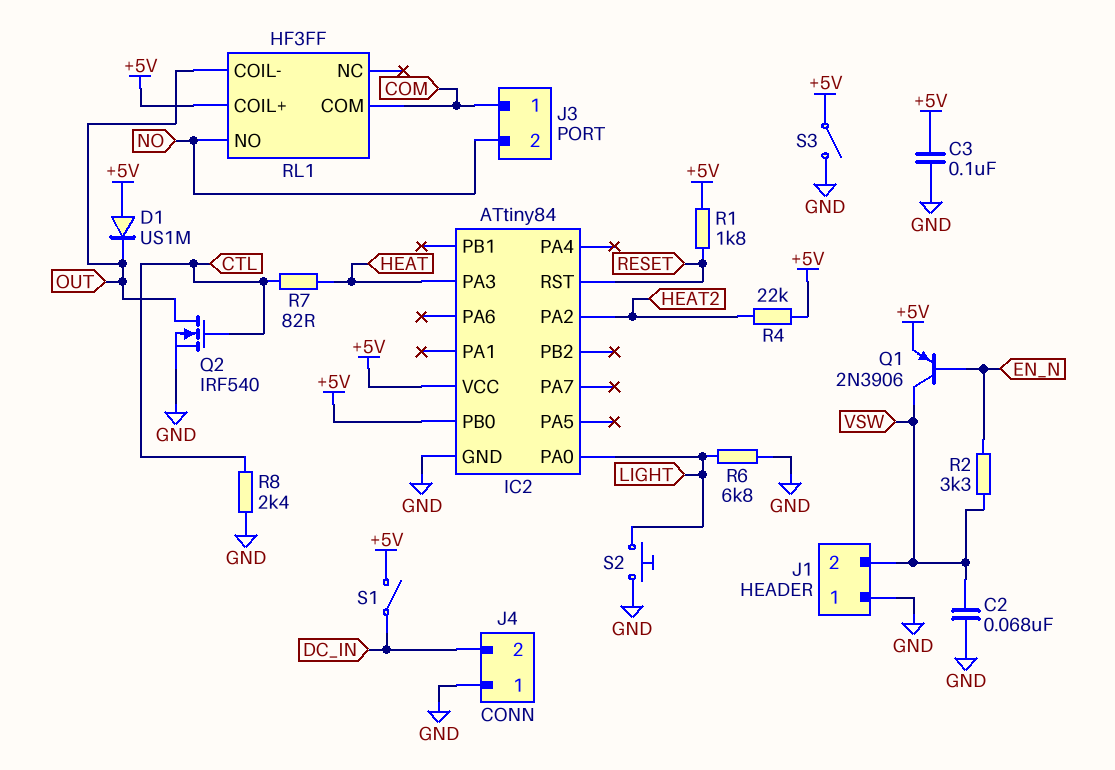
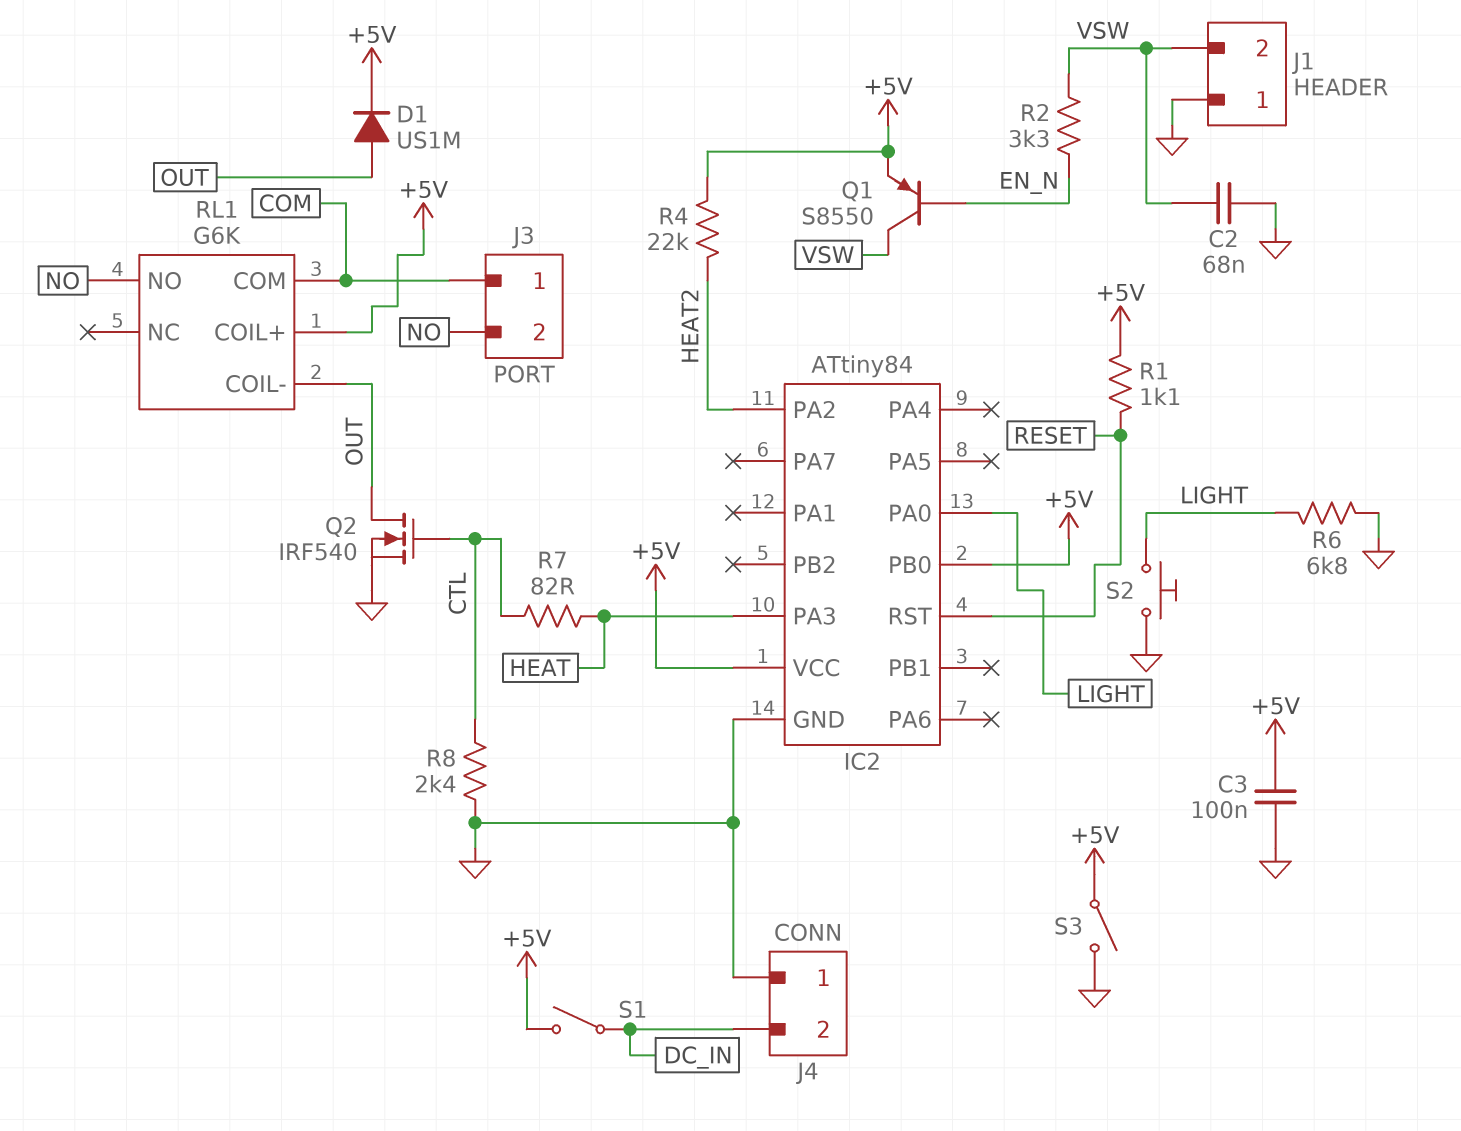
D1: diode US1M (A +5V, K OUT) -> diode US1M (A OUT, K +5V)
Q1: PNP 2N3906 (B EN_N, C VSW, E +5V) -> PNP S8550 (B EN_N, C VSW, E +5V)
R1: 1.8k (+5V, RESET) -> 1.1k (+5V, RESET)
RL1: HF3FF -> G6K

